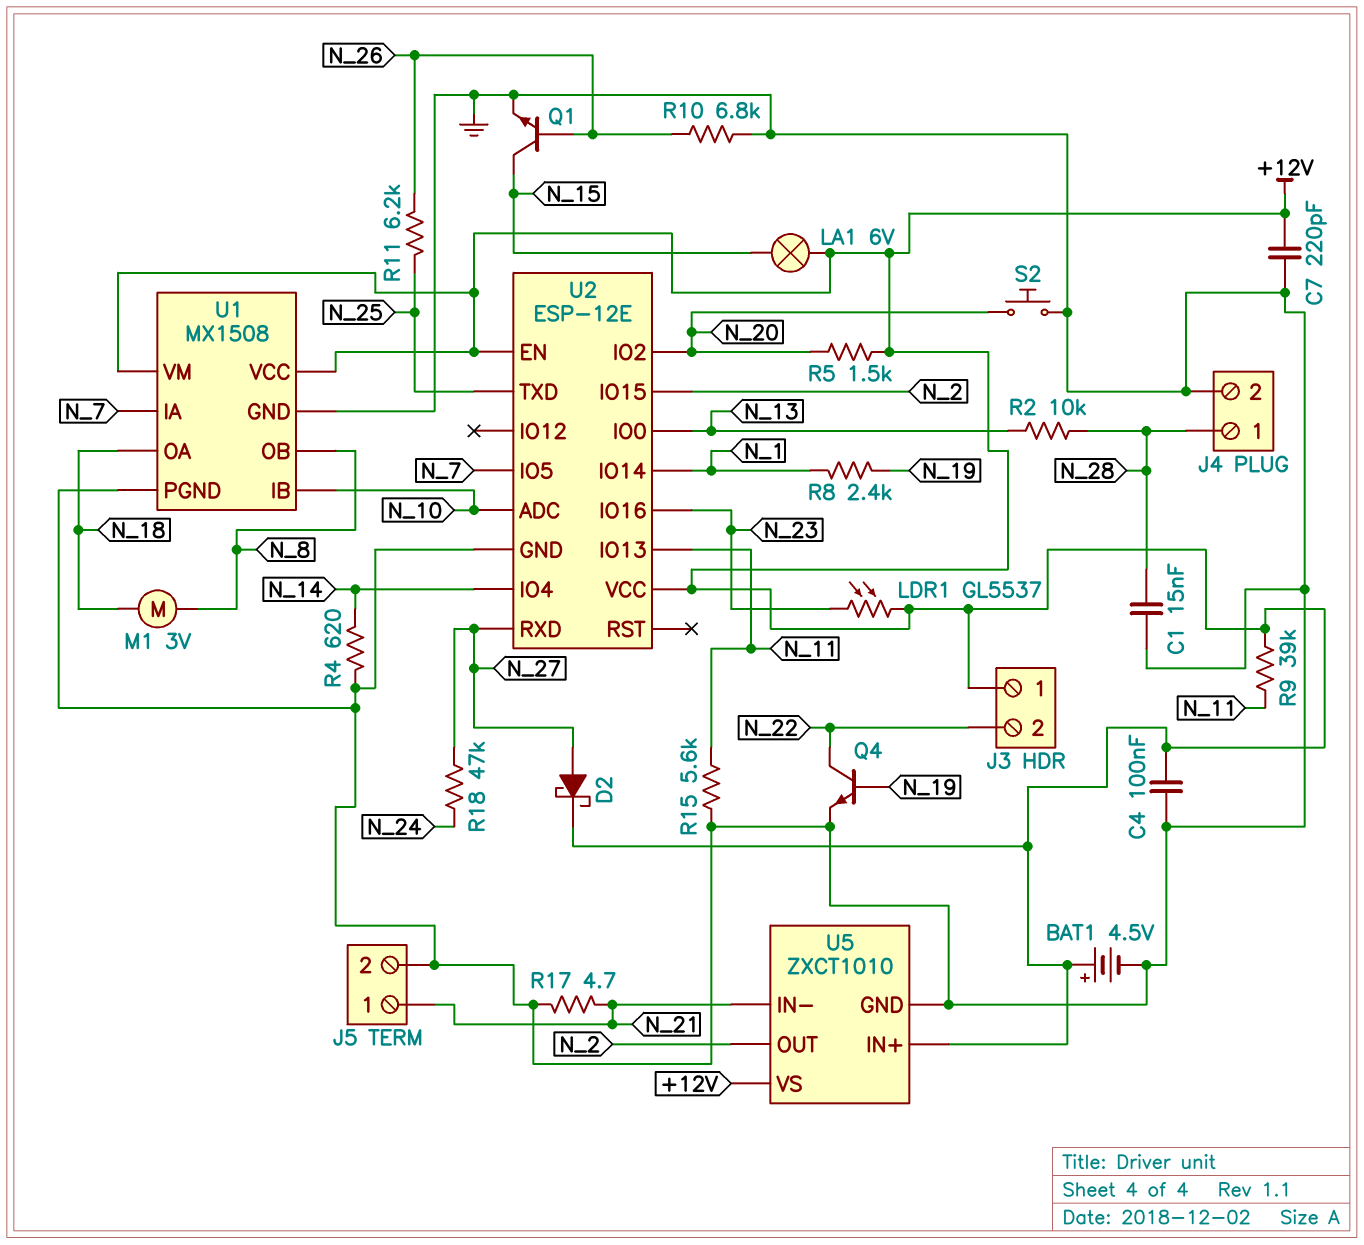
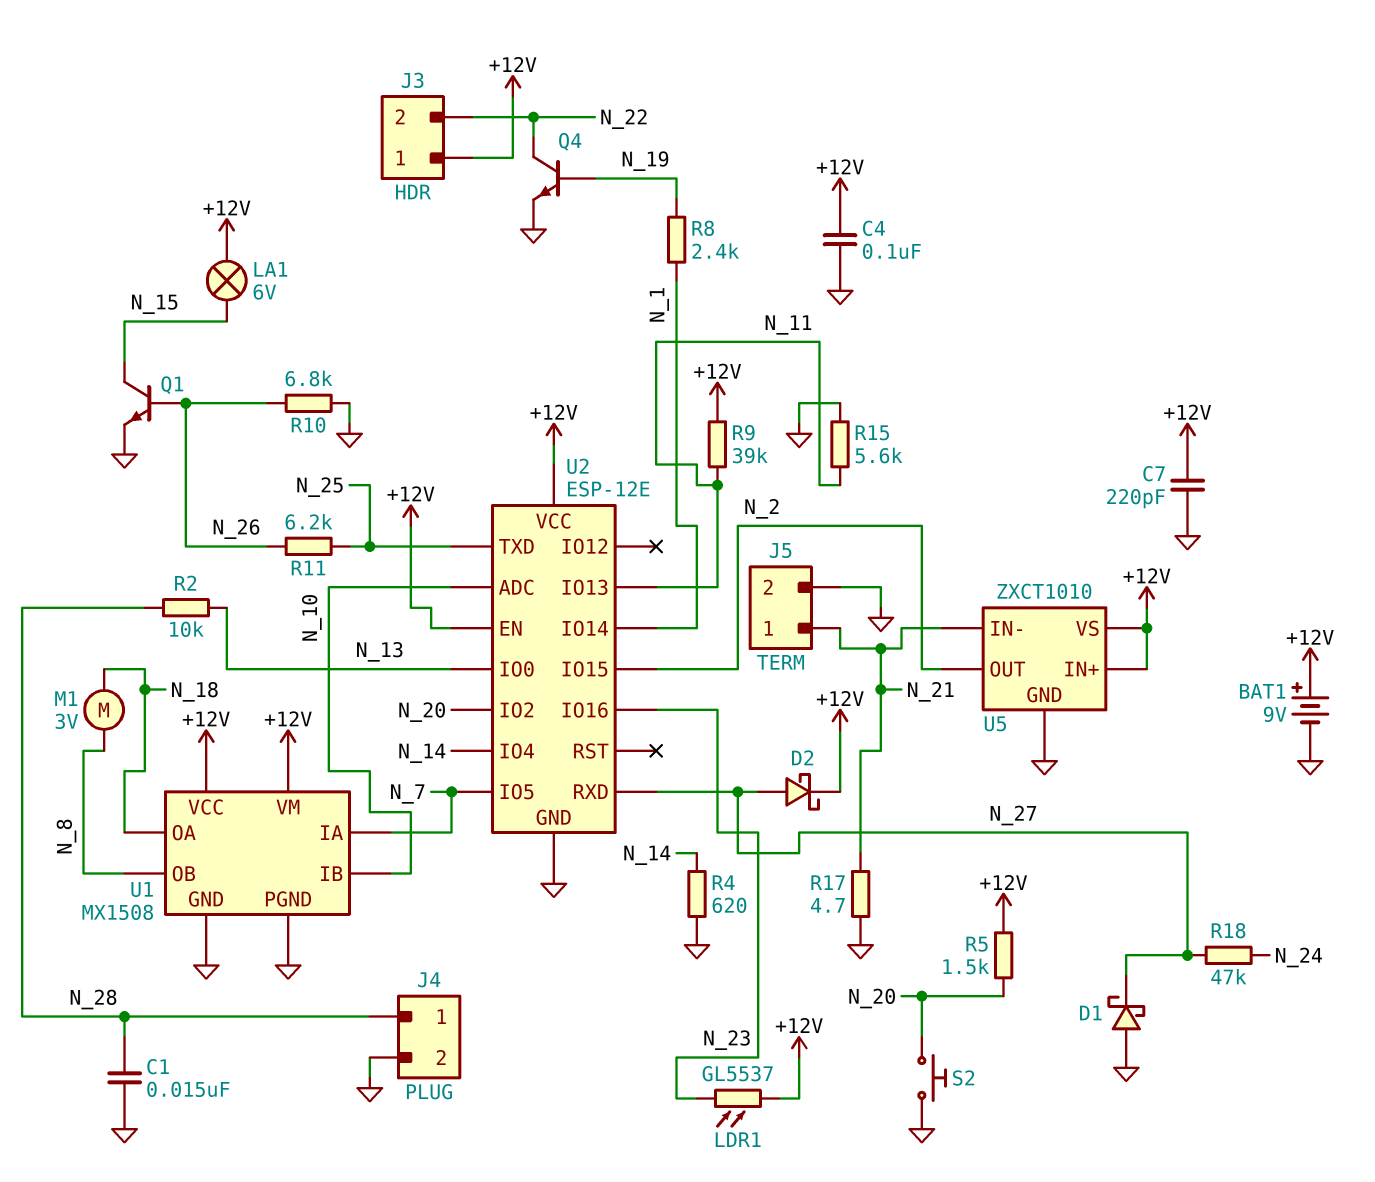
BAT1: 4.5V (plus +12V, minus GND) -> 9V (plus +12V, minus GND)
D1: none -> schottky (A GND, K N_27)

